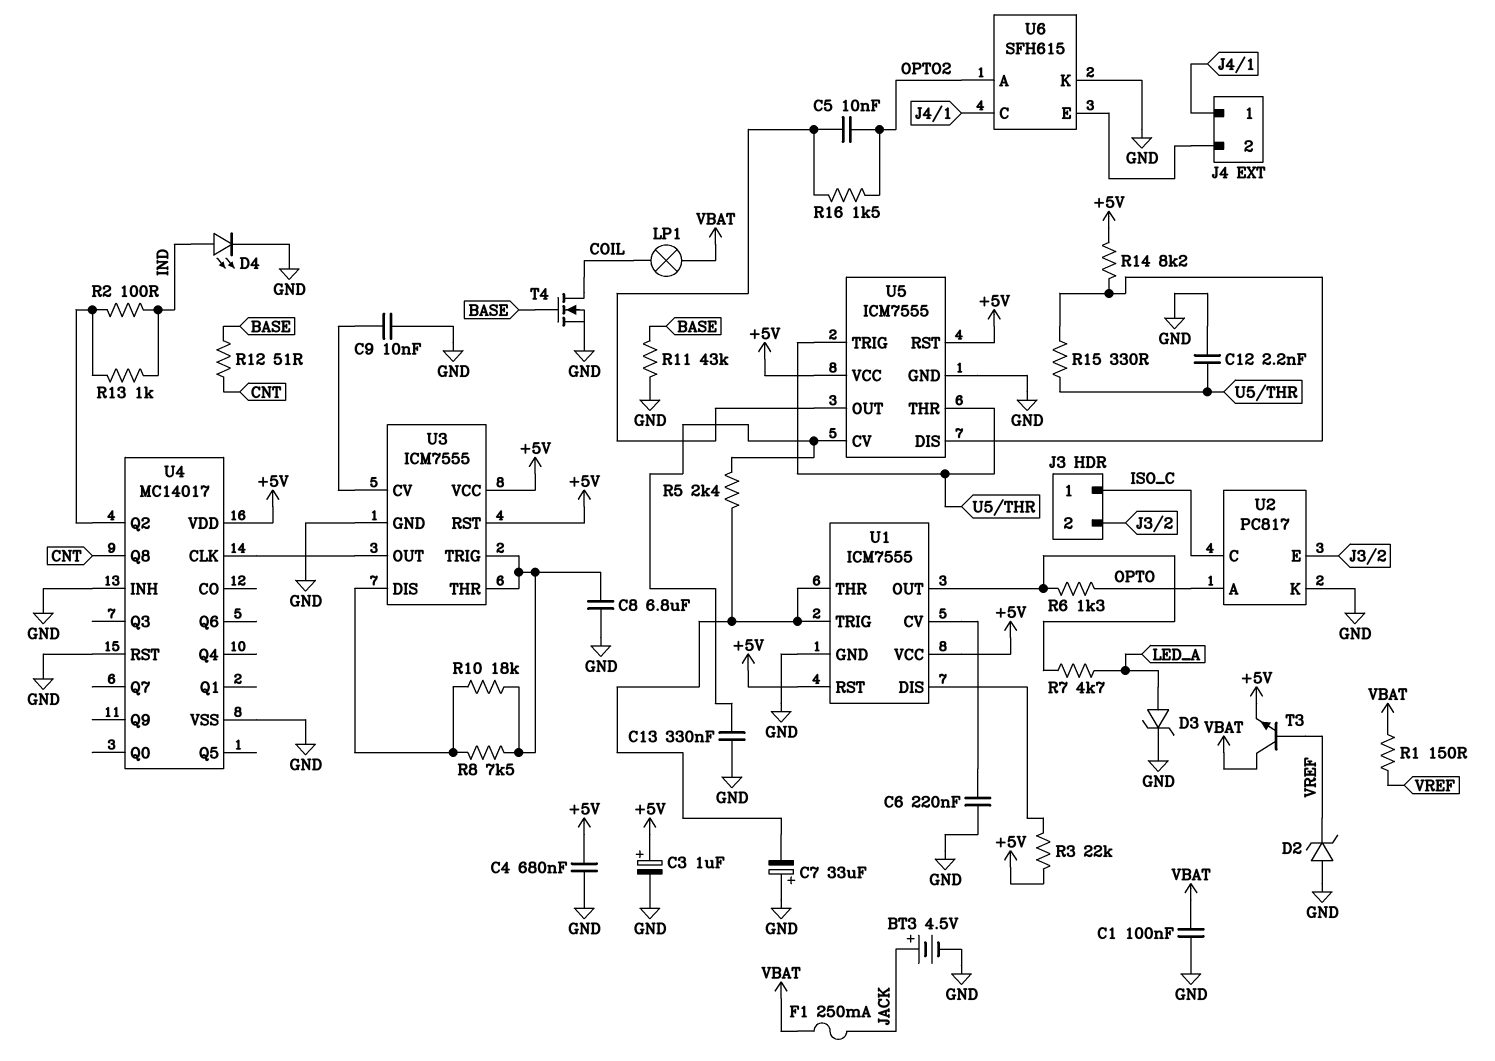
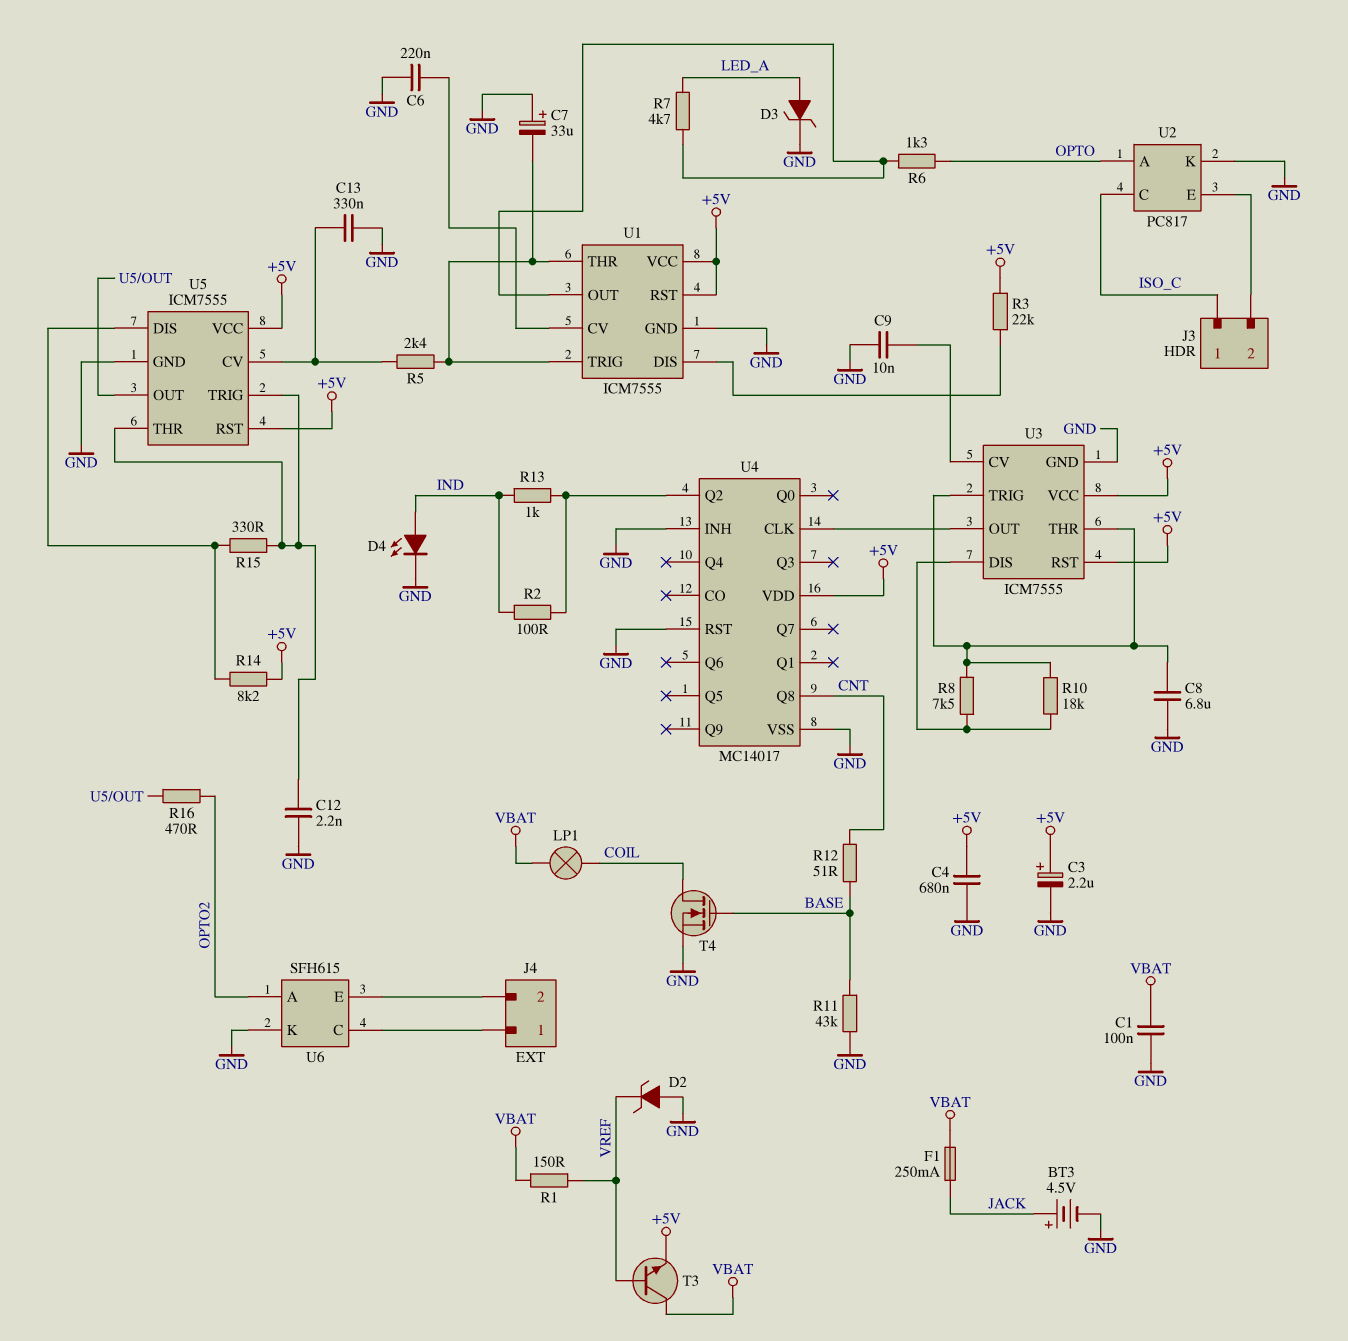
C3: 1uF (plus +5V, minus GND) -> 2.2uF (plus +5V, minus GND)
C5: 10nF (OPTO2, U5/OUT) -> none
R16: 1.5k (OPTO2, U5/OUT) -> 470 (OPTO2, U5/OUT)

